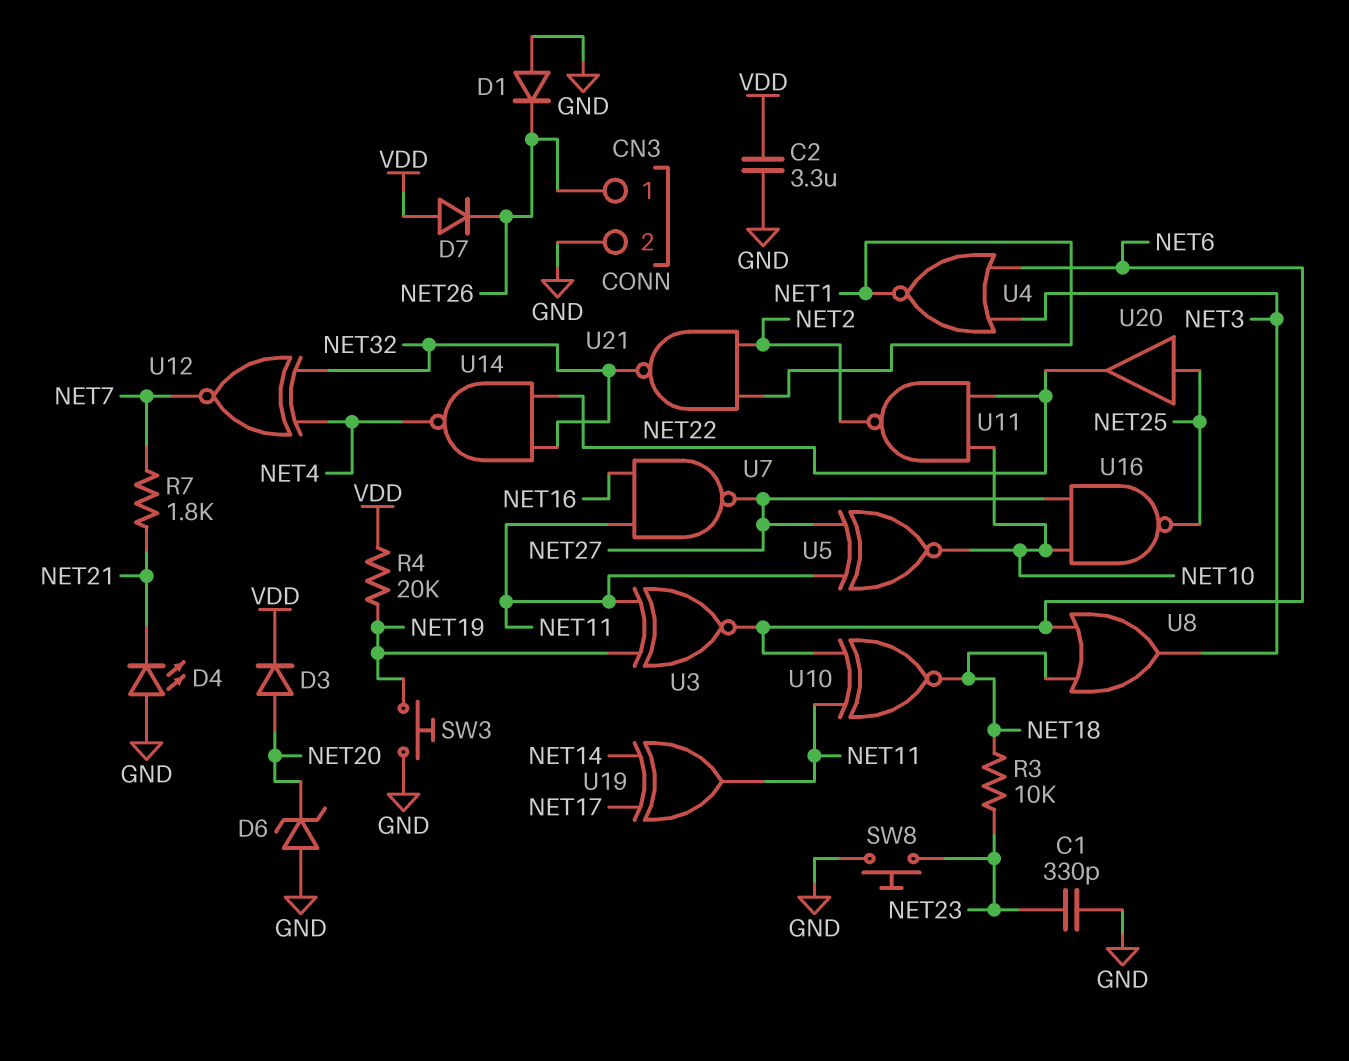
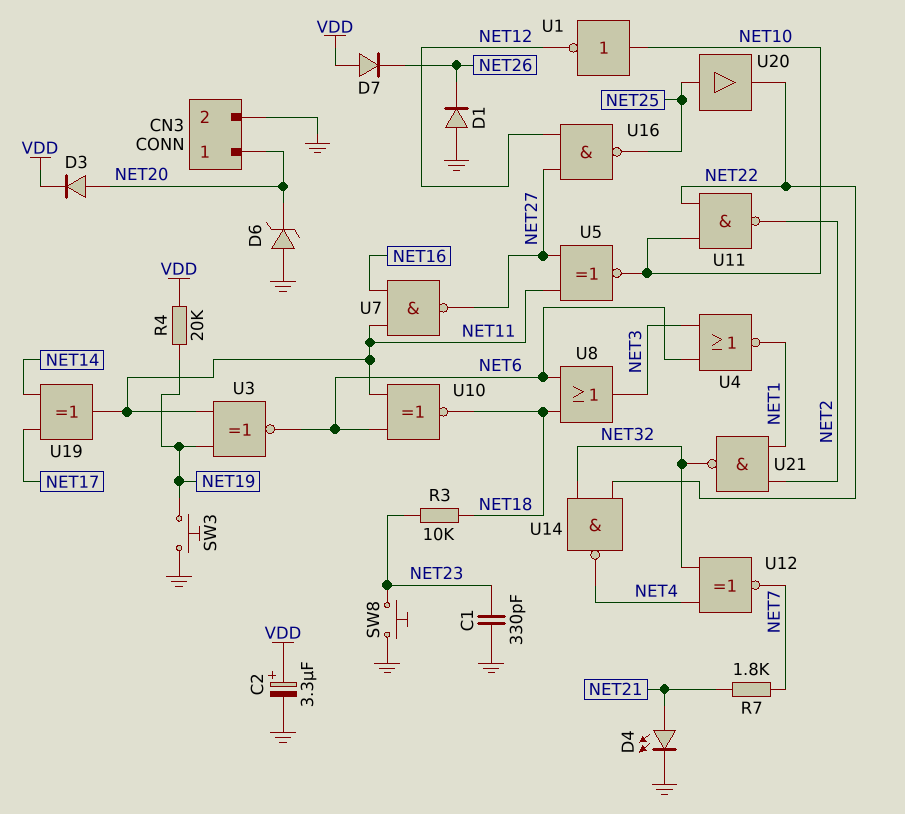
C2: 3.3uF (GND, VDD) -> 3.3uF (plus VDD, minus GND)
CN3 pin 1: NET26 -> NET20
D4: LED (A GND, K NET21) -> LED (A NET21, K GND)
U1: none -> NOT (in NET10, out NET12)
U16: NAND (in NET10, in NET27, out NET25) -> NAND (in NET12, in NET27, out NET25)

